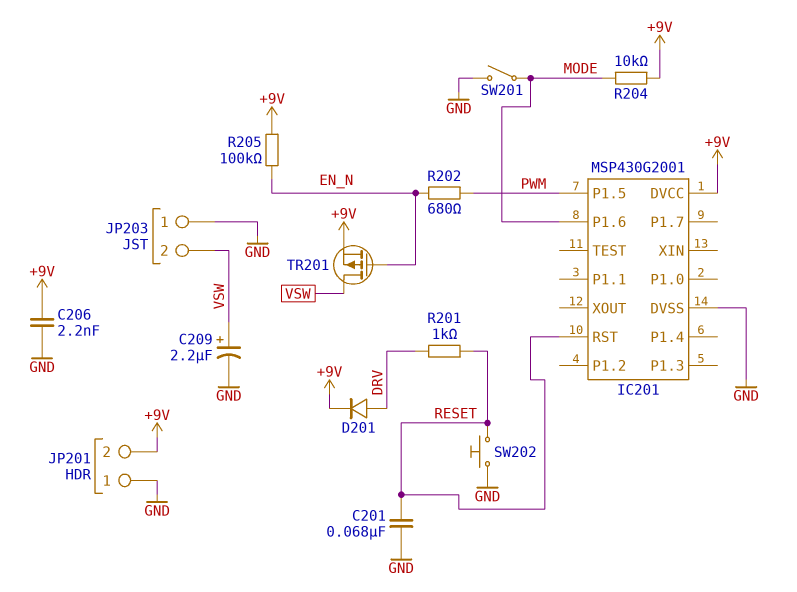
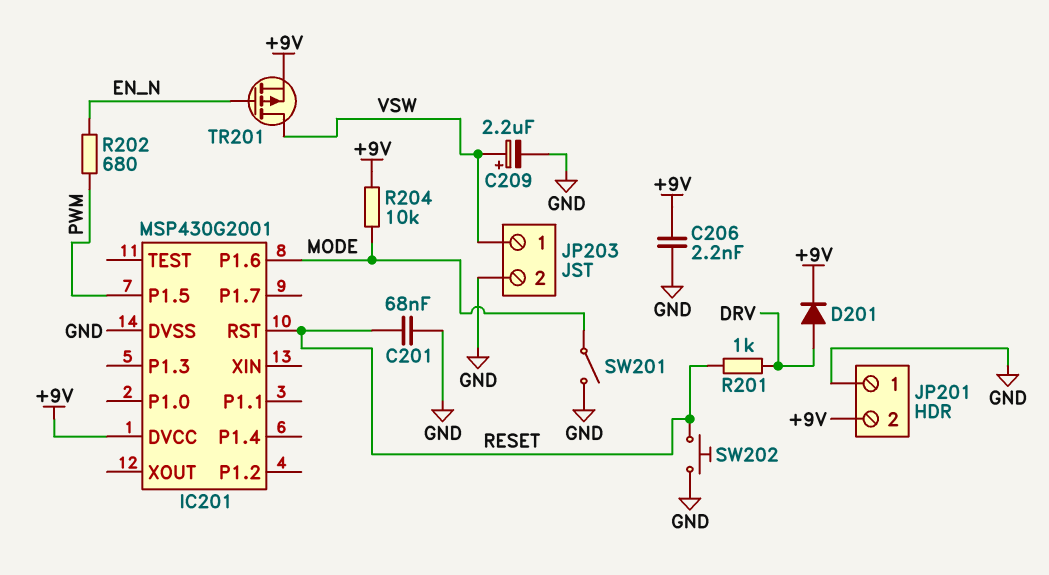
JP203 pin 1: GND -> VSW
JP203 pin 2: VSW -> GND
R205: 100k (+9V, EN_N) -> none

